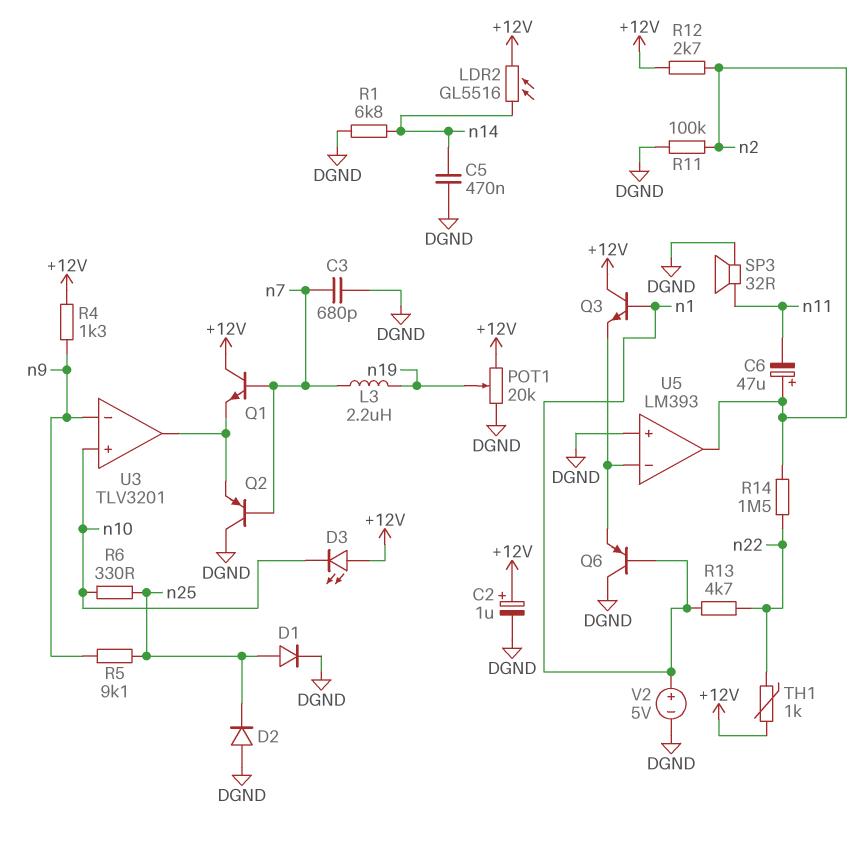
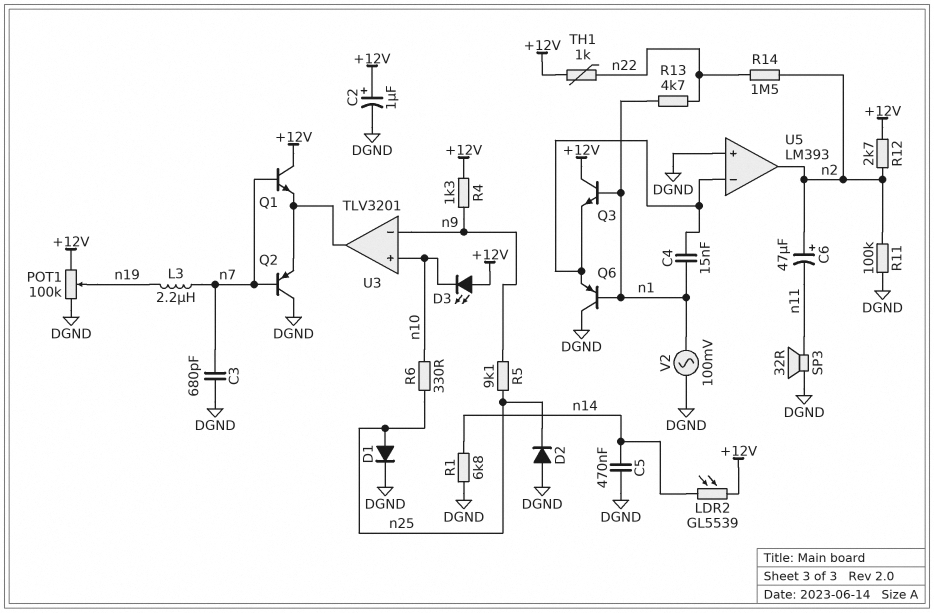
C4: none -> 15nF (U5/in-, n1)
LDR2: GL5516 (+12V, n14) -> GL5539 (+12V, n14)
POT1: 20k (+12V, DGND, wiper n19) -> 100k (+12V, DGND, wiper n19)
V2: 5V (plus n1, minus DGND) -> AC 100mV (DGND, n1)

